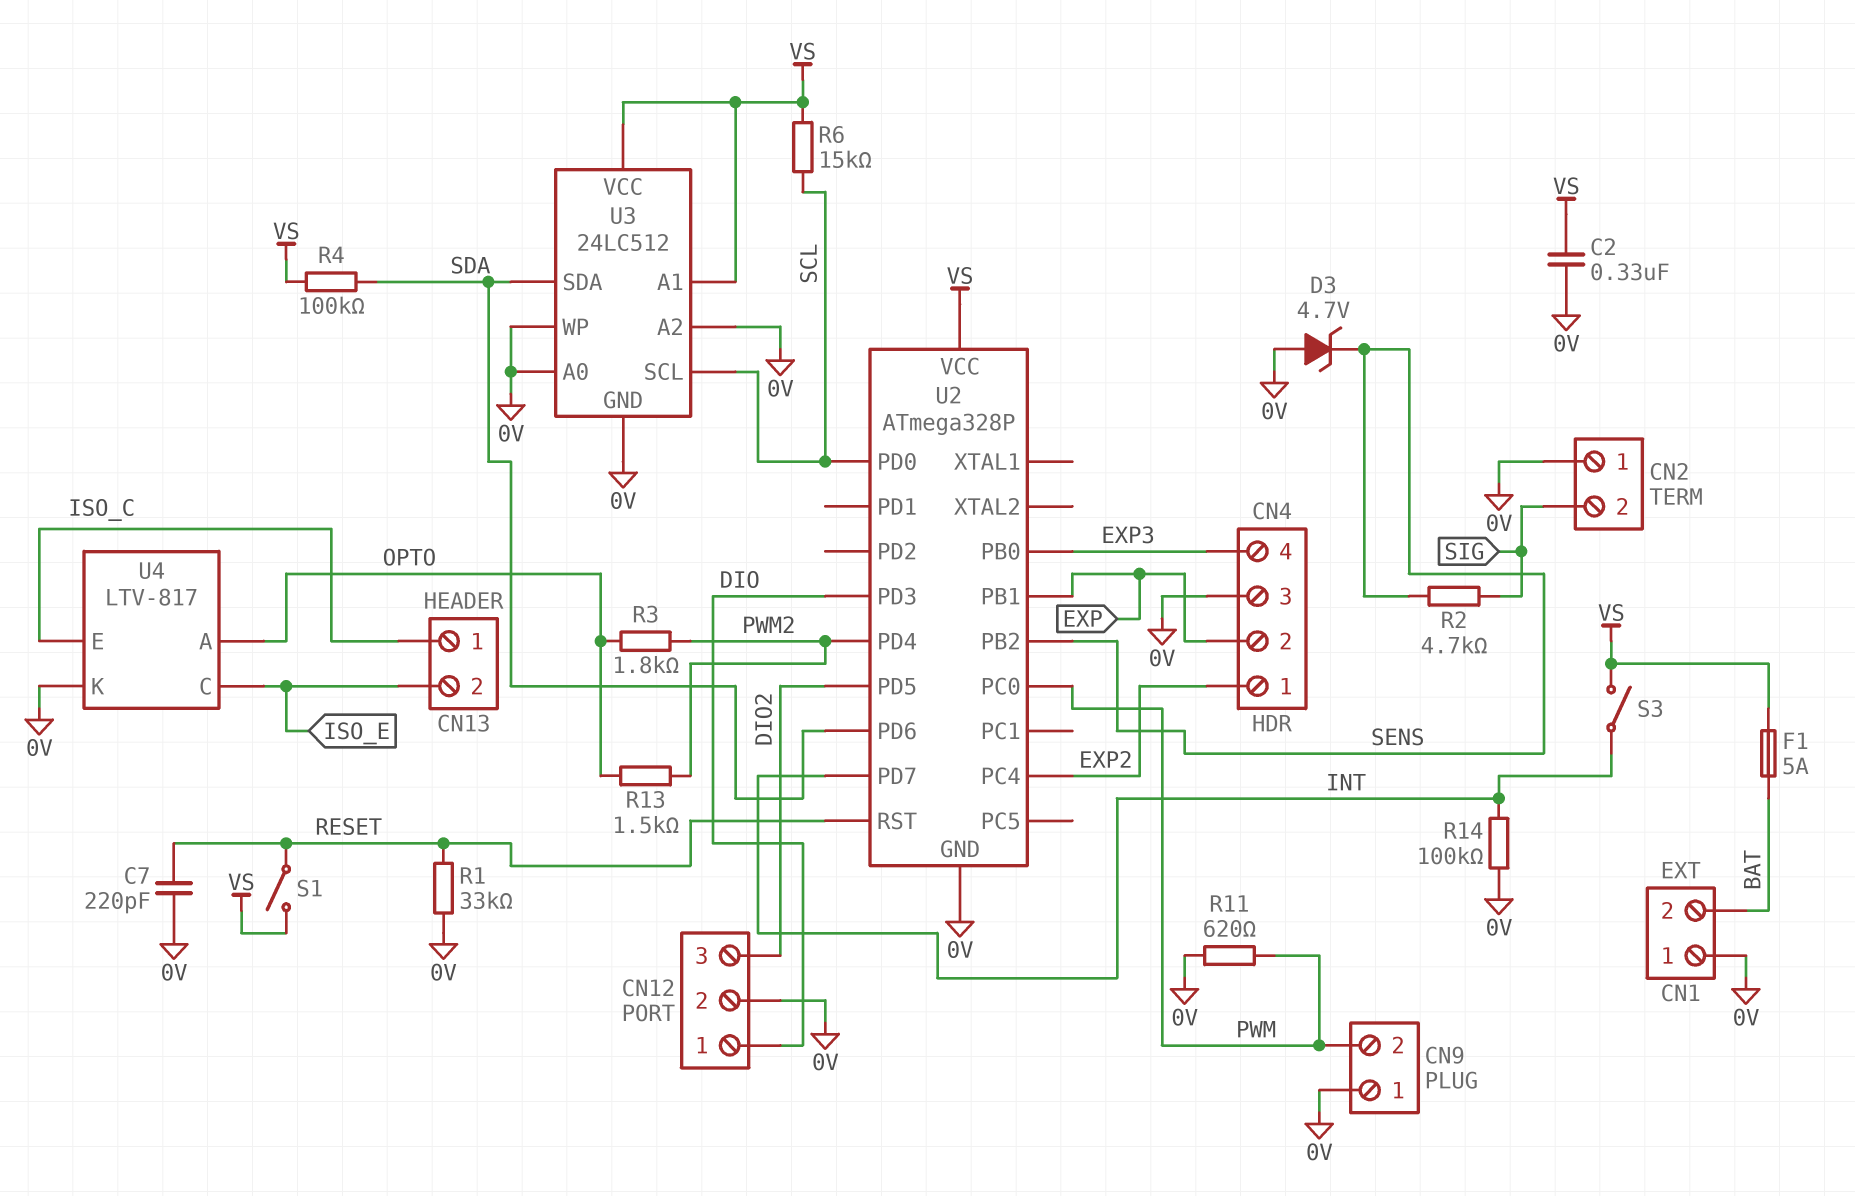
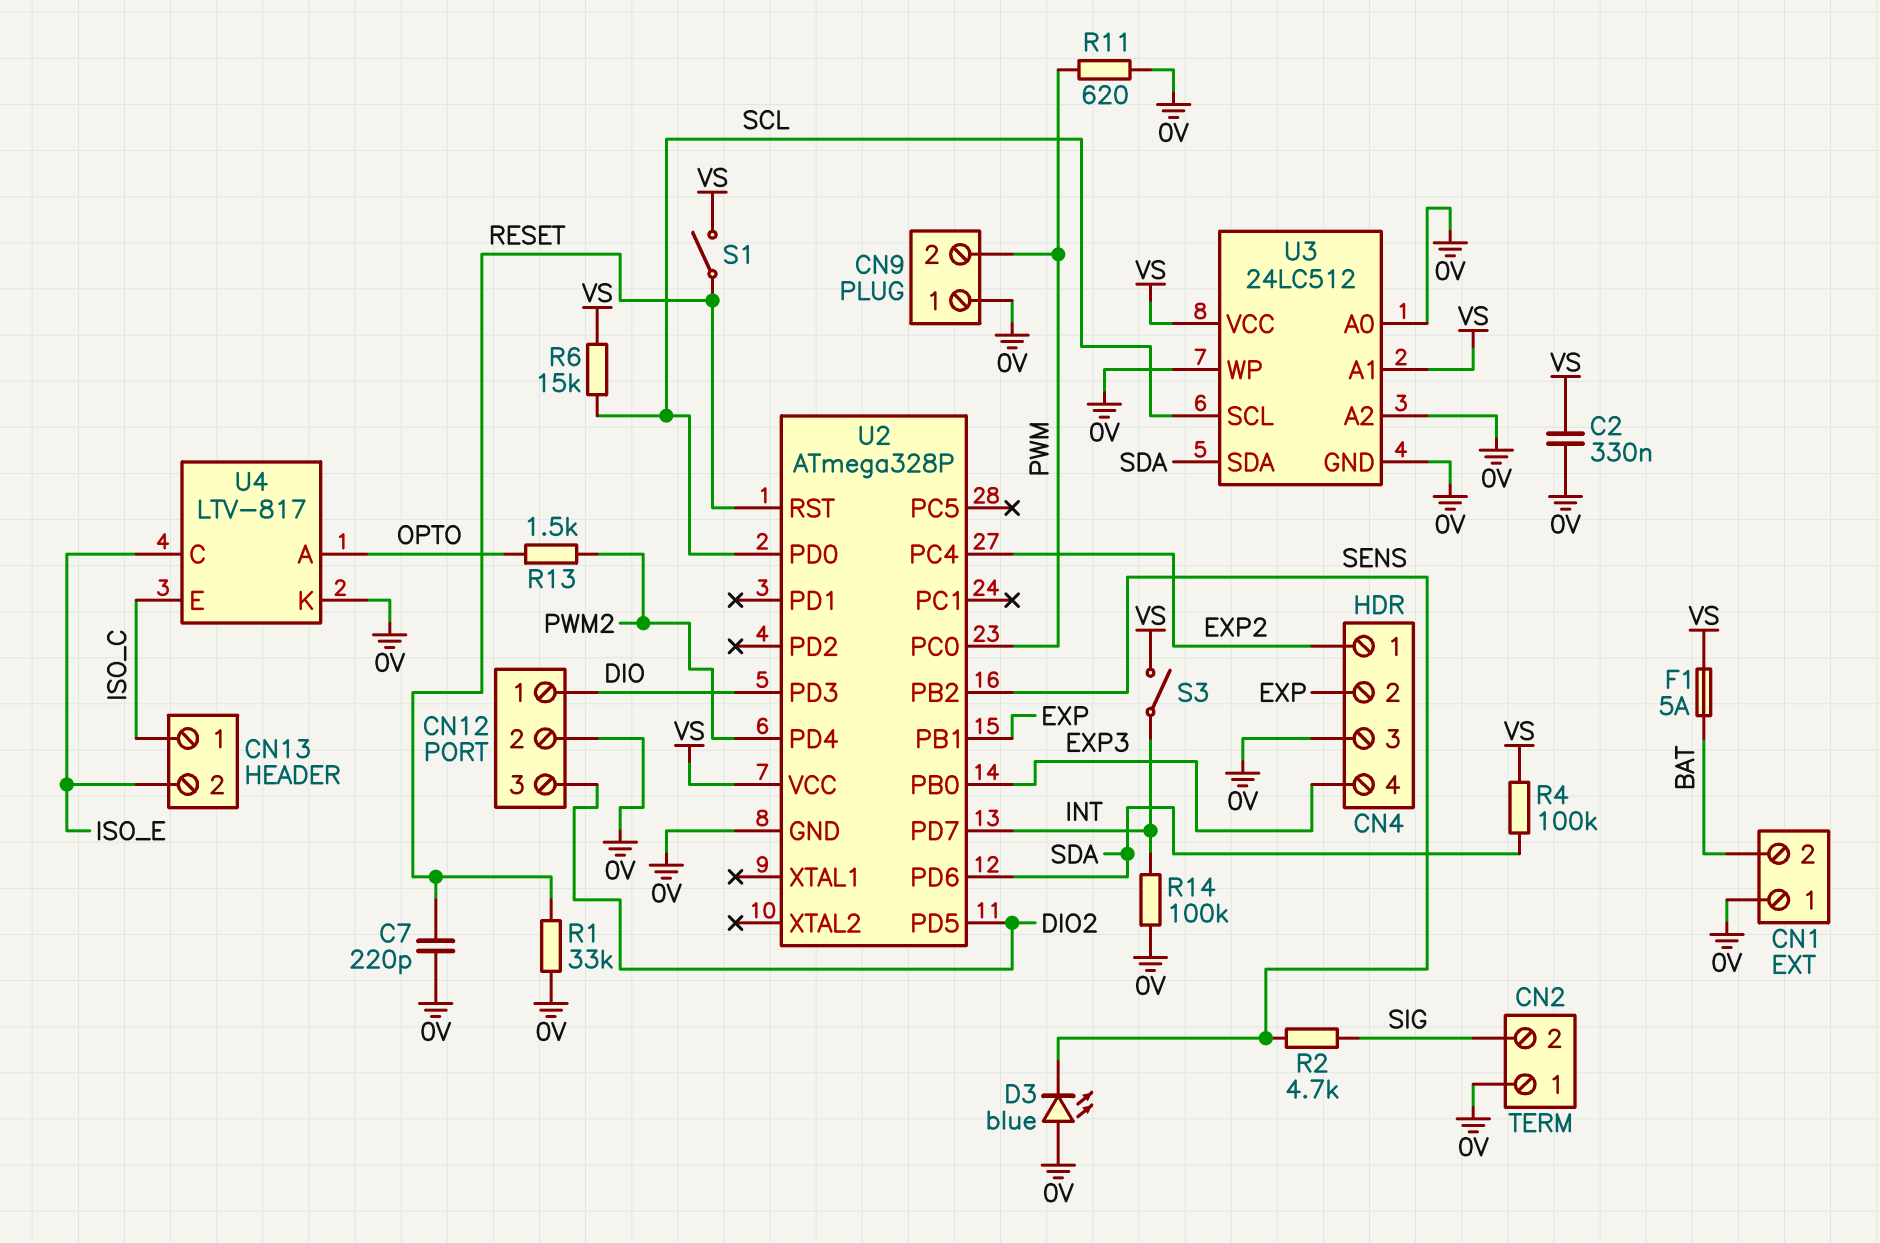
D3: zener 4.7V (A 0V, K SENS) -> LED blue (A 0V, K SENS)
R3: 1.8k (OPTO, PWM2) -> none

